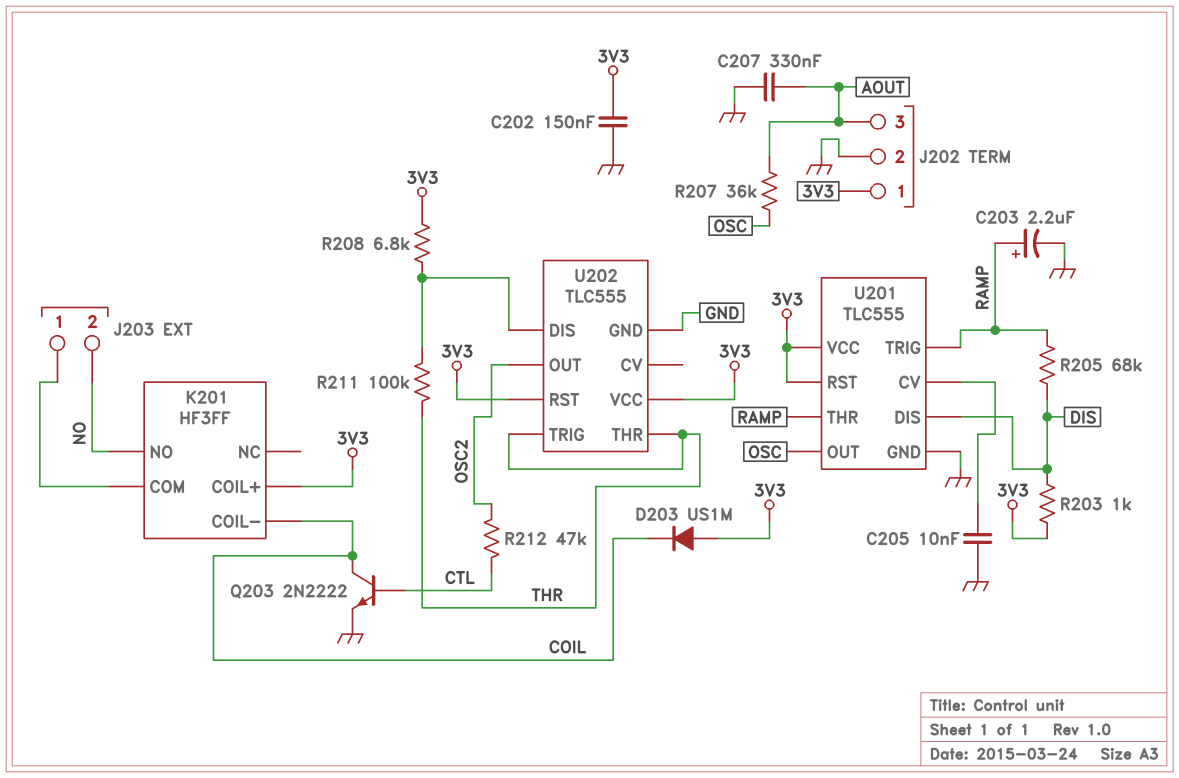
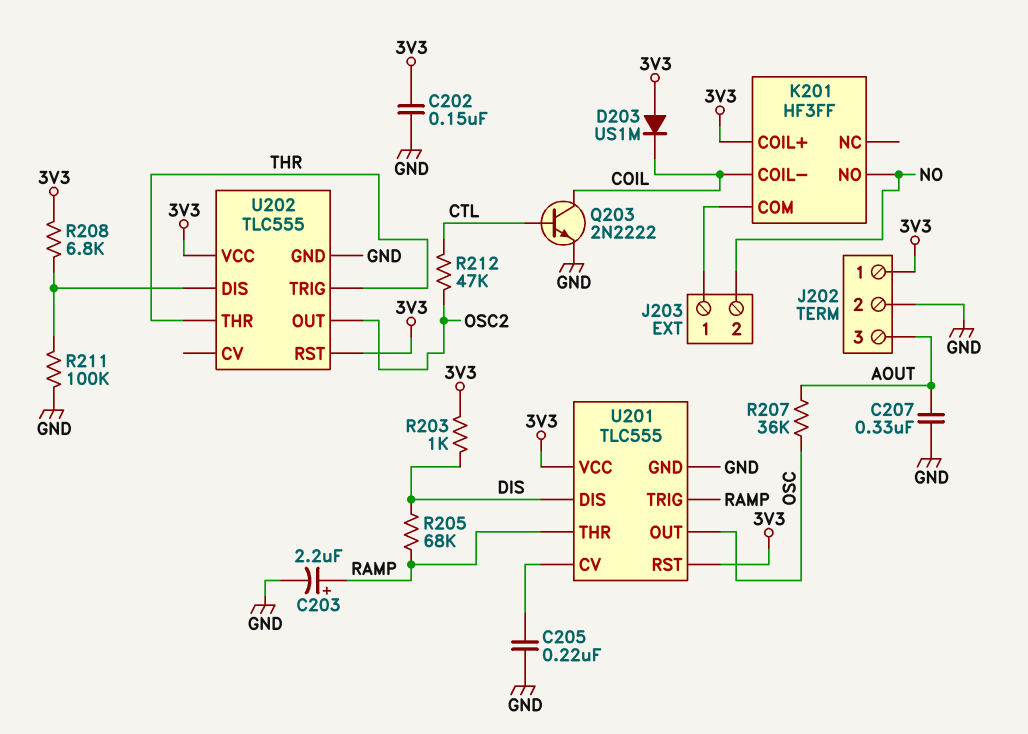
C205: 10nF (GND, U201/CV) -> 220nF (GND, U201/CV)
R211: 100k (THR, U202/DIS) -> 100k (GND, U202/DIS)

